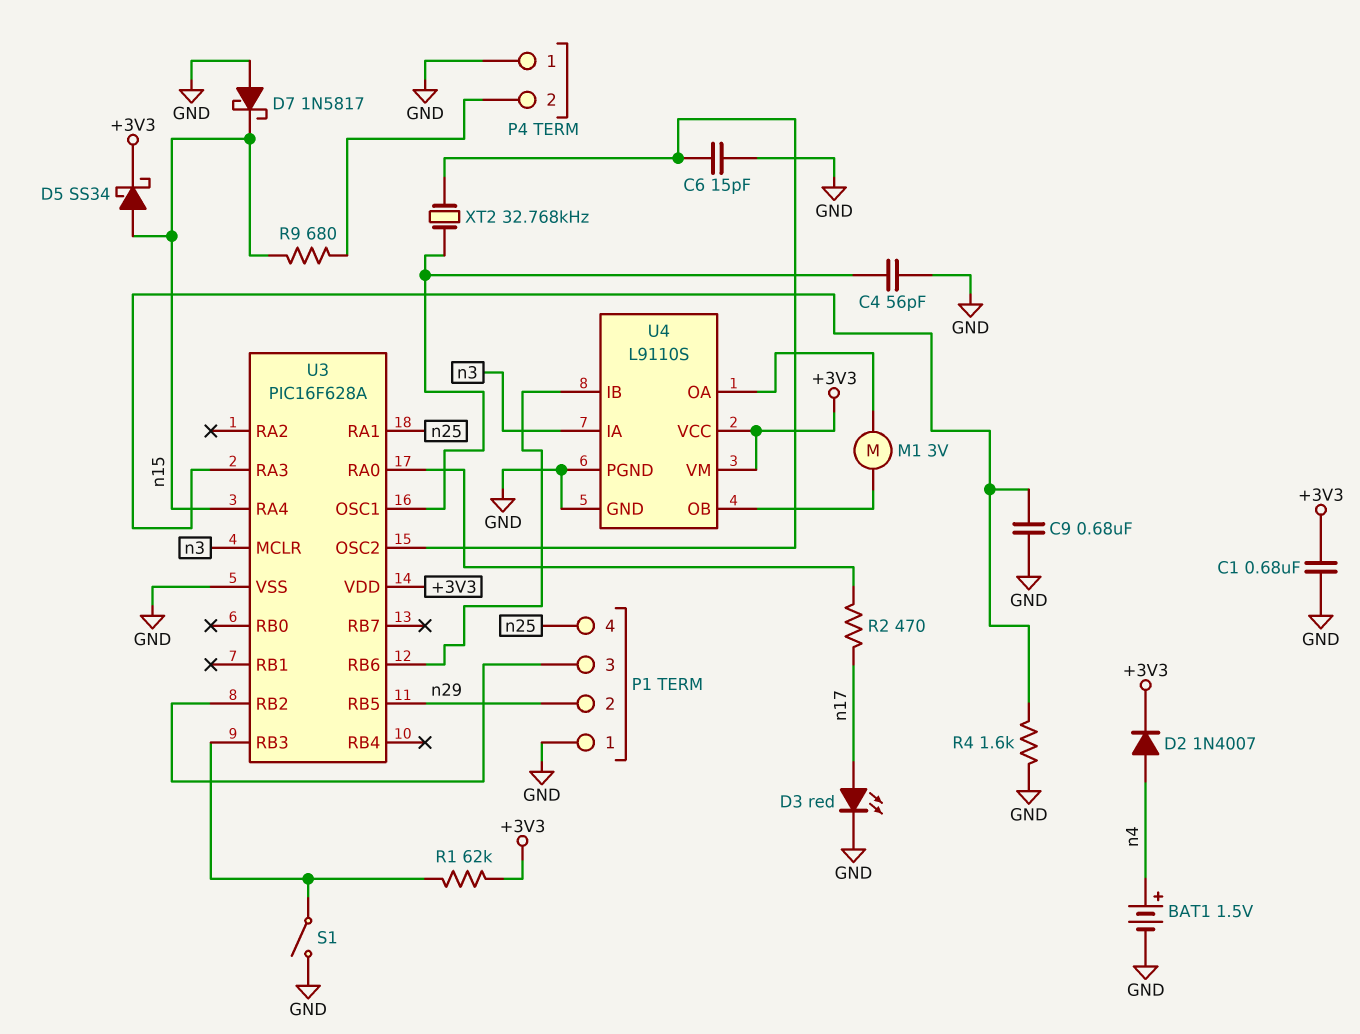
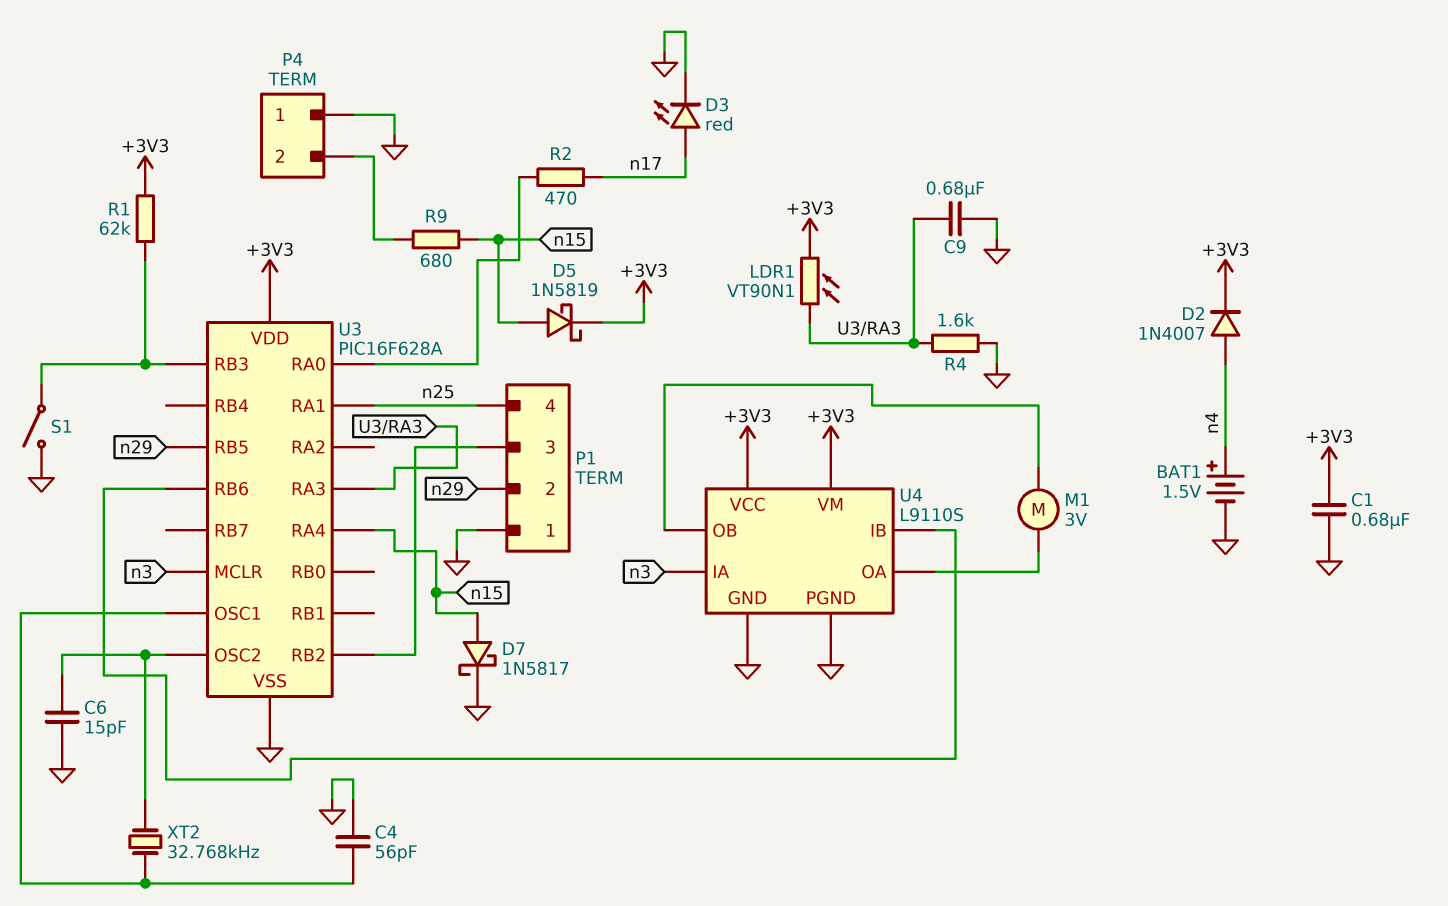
D5: schottky SS34 (A n15, K +3V3) -> schottky 1N5819 (A n15, K +3V3)
D7: schottky 1N5817 (A GND, K n15) -> schottky 1N5817 (A n15, K GND)
LDR1: none -> VT90N1 (+3V3, U3/RA3)

